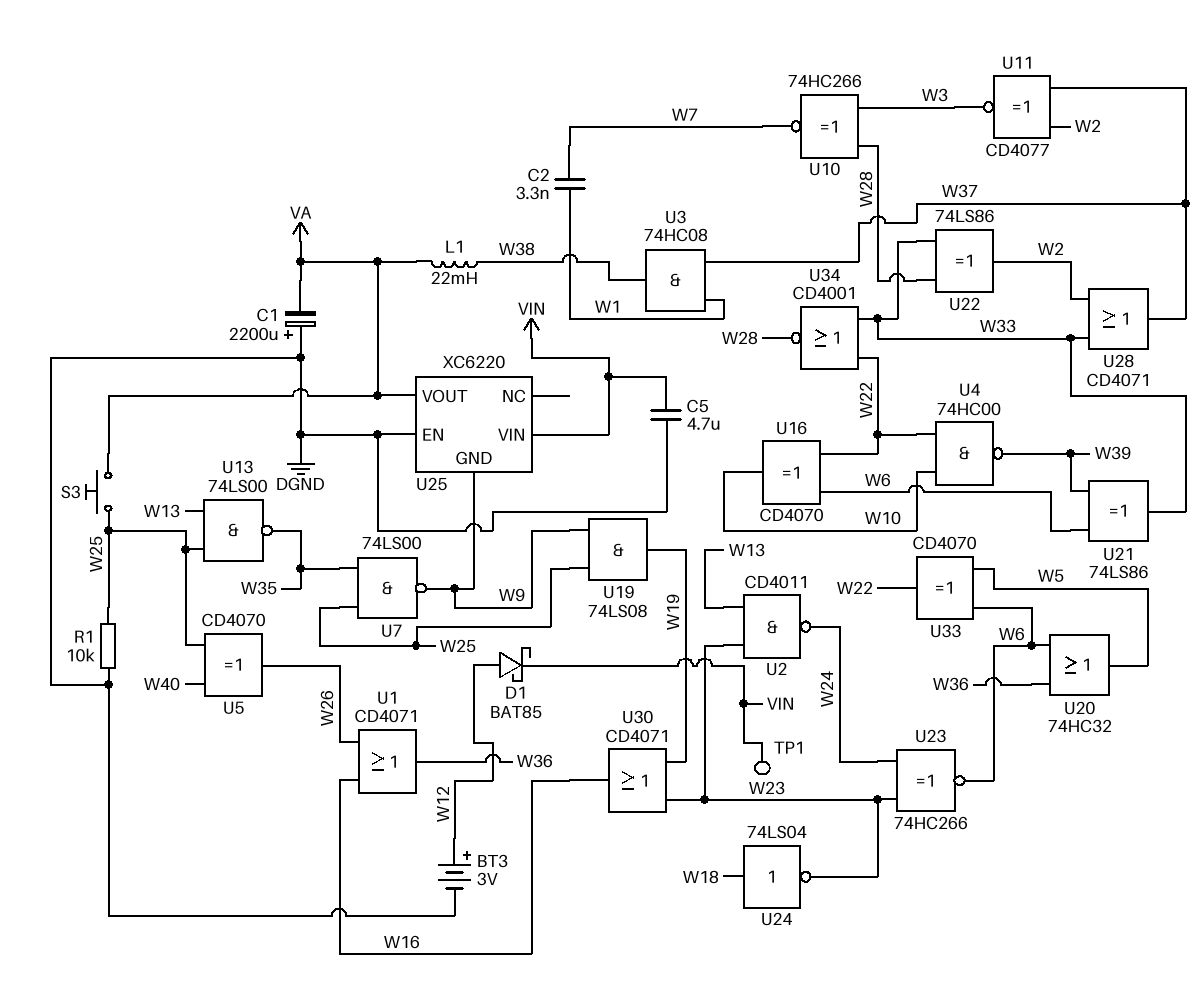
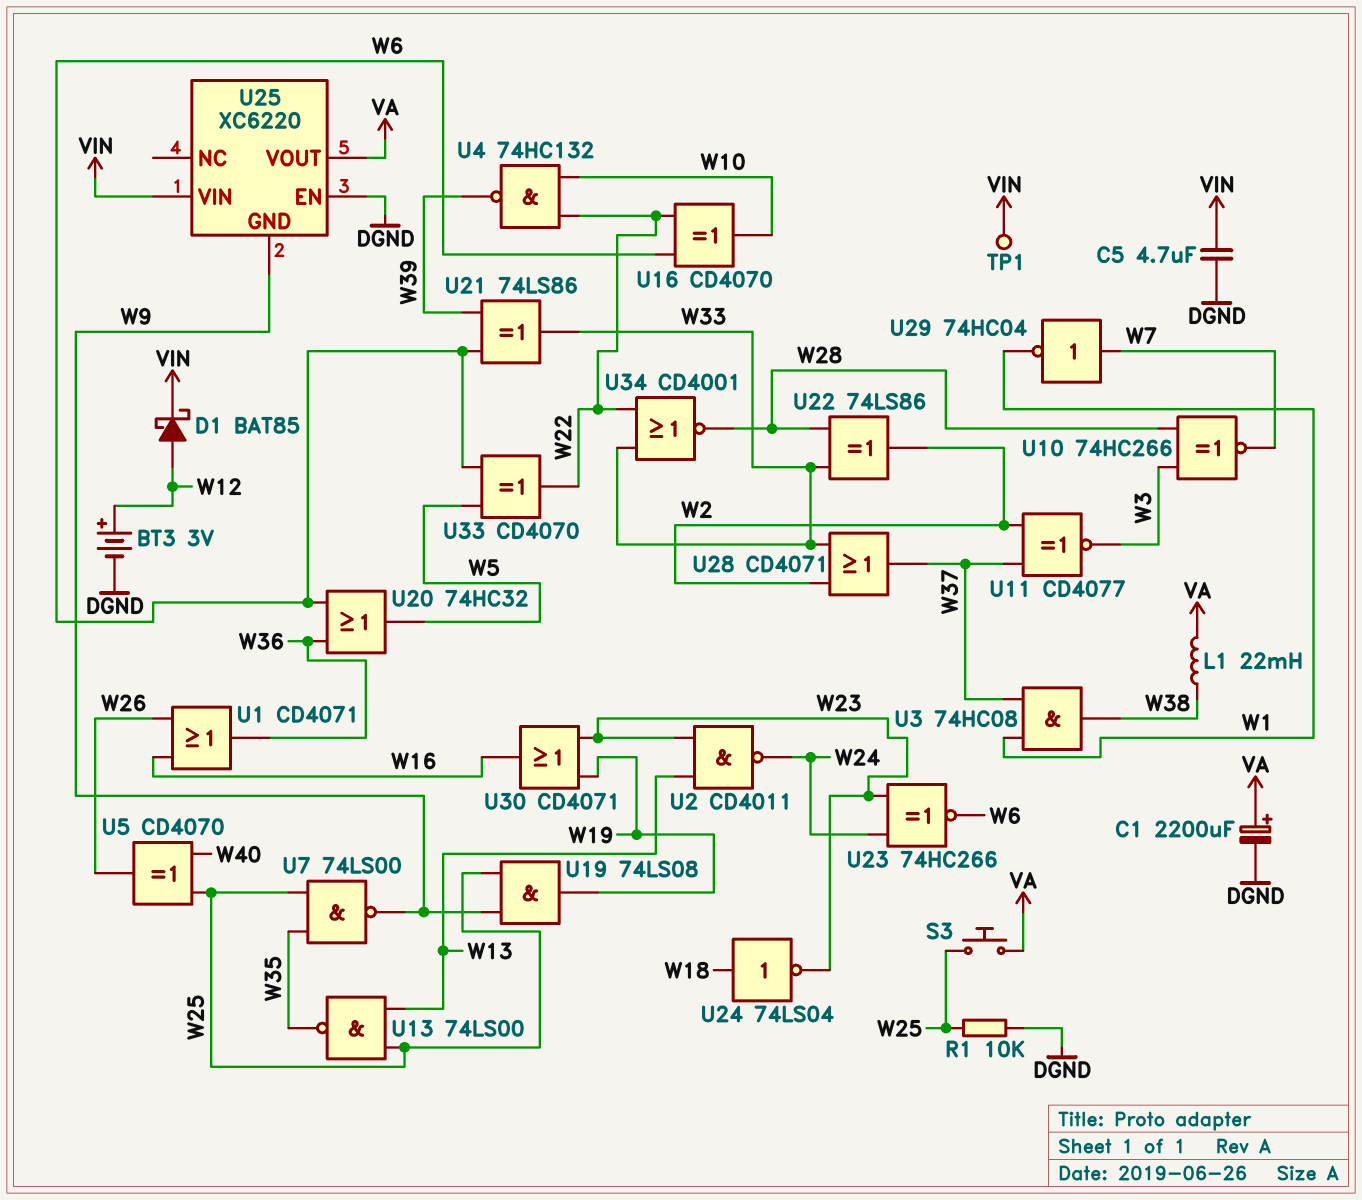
C1: 2200uF (plus DGND, minus VA) -> 2200uF (plus VA, minus DGND)
C2: 3.3nF (W1, W7) -> none
U4: NAND 74HC00 (in W10, in W22, out W39) -> NAND 74HC132 (in W10, in W22, out W39)
U29: none -> NOT 74HC04 (in W7, out W1)

